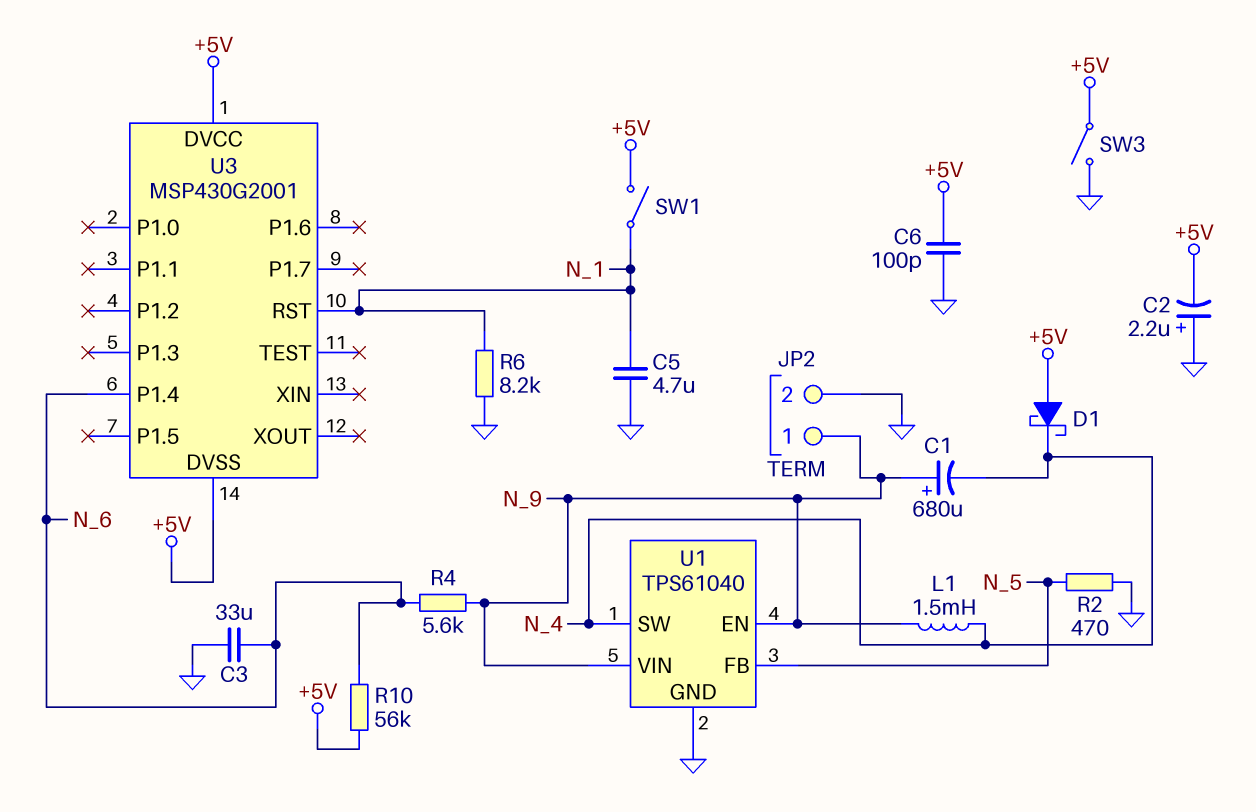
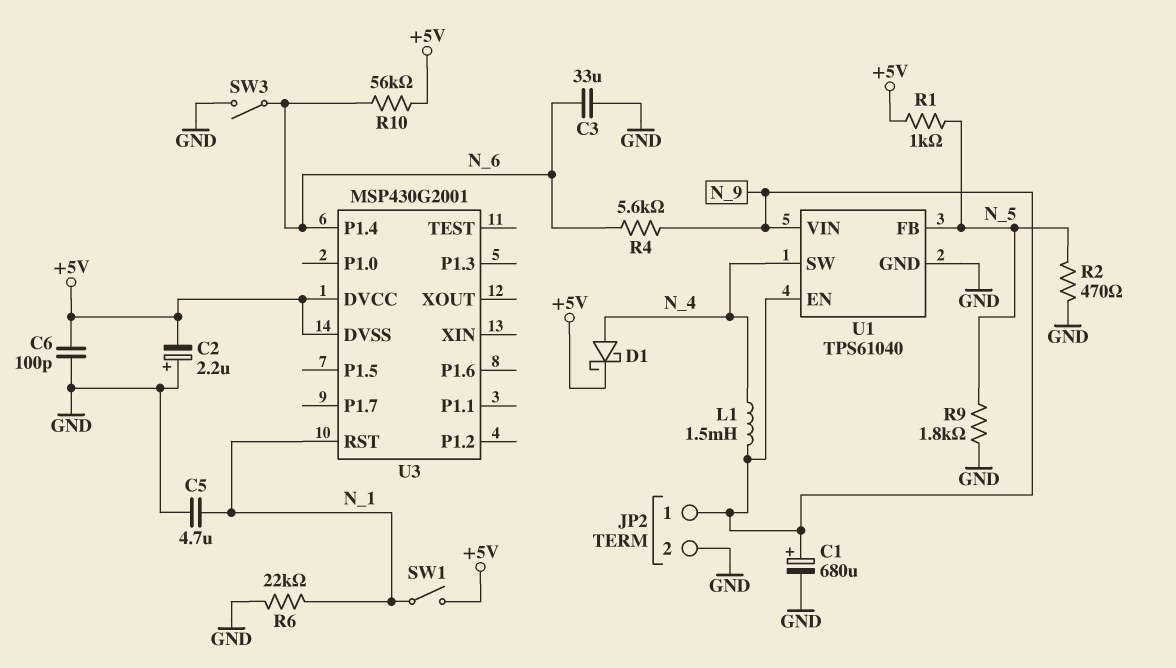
C1: 680uF (plus N_9, minus N_4) -> 680uF (plus N_9, minus GND)
D1: schottky (A +5V, K N_4) -> schottky (A N_4, K +5V)
R1: none -> 1k (+5V, N_5)
R6: 8.2k (GND, N_1) -> 22k (GND, N_1)
R9: none -> 1.8k (GND, N_5)
SW3: switch (+5V, GND) -> switch (GND, N_6)

